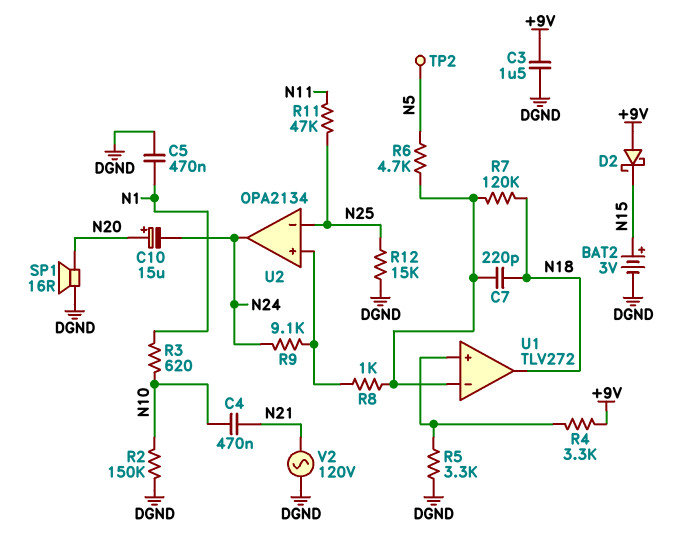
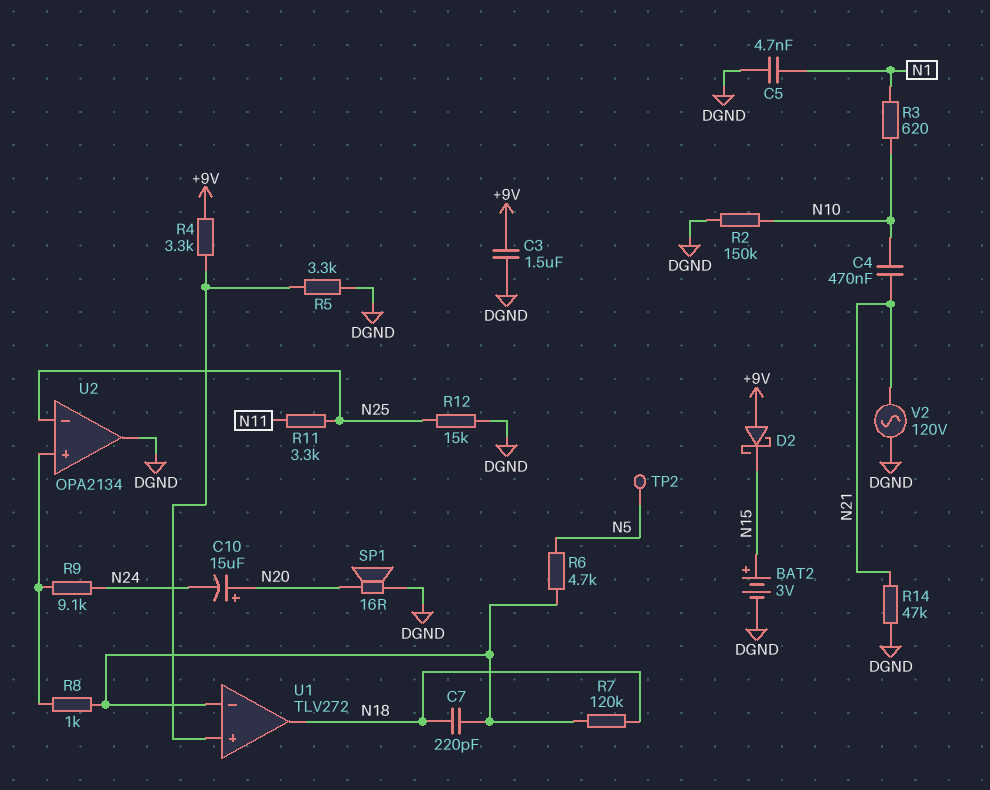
C5: 470nF (DGND, N1) -> 4.7nF (DGND, N1)
R11: 47k (N11, N25) -> 3.3k (N11, N25)
R14: none -> 47k (DGND, N21)
U2 pin out: N24 -> DGND

